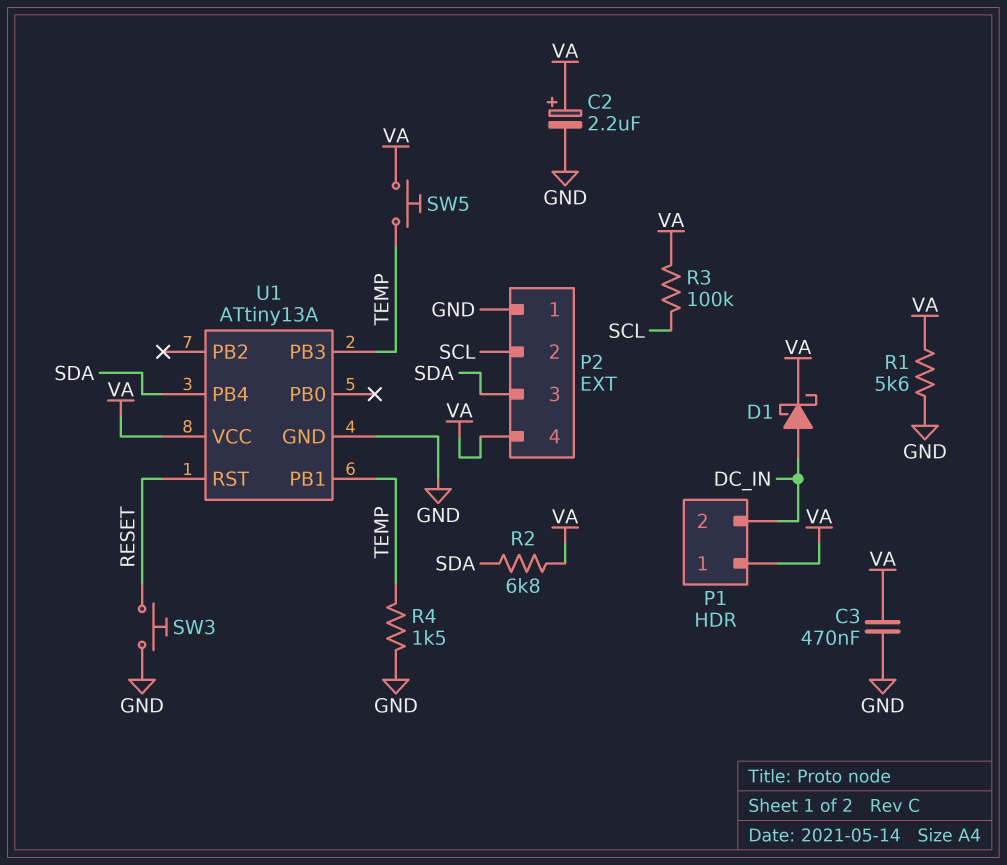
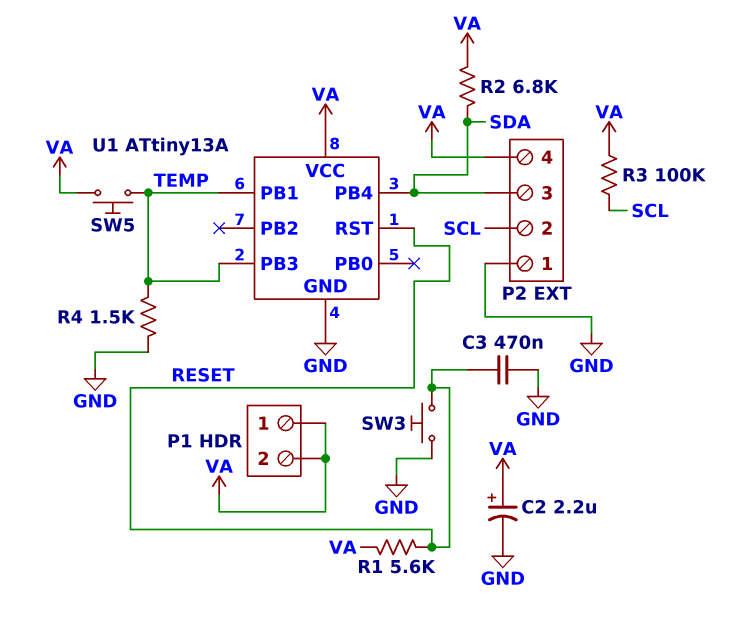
C3: 470nF (GND, VA) -> 470nF (GND, RESET)
D1: schottky (A DC_IN, K VA) -> none
P1 pin 2: DC_IN -> VA
R1: 5.6k (GND, VA) -> 5.6k (RESET, VA)

